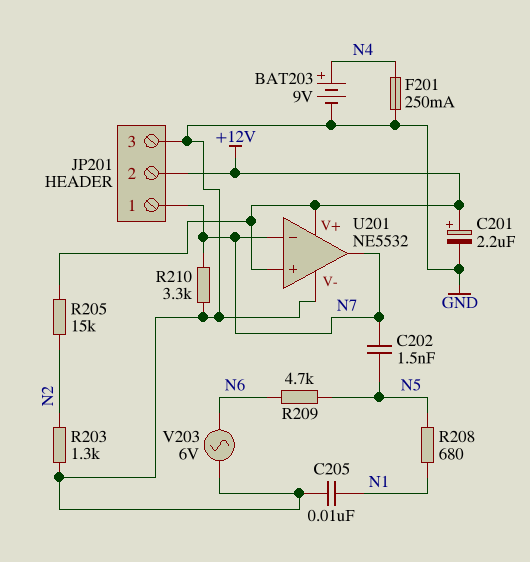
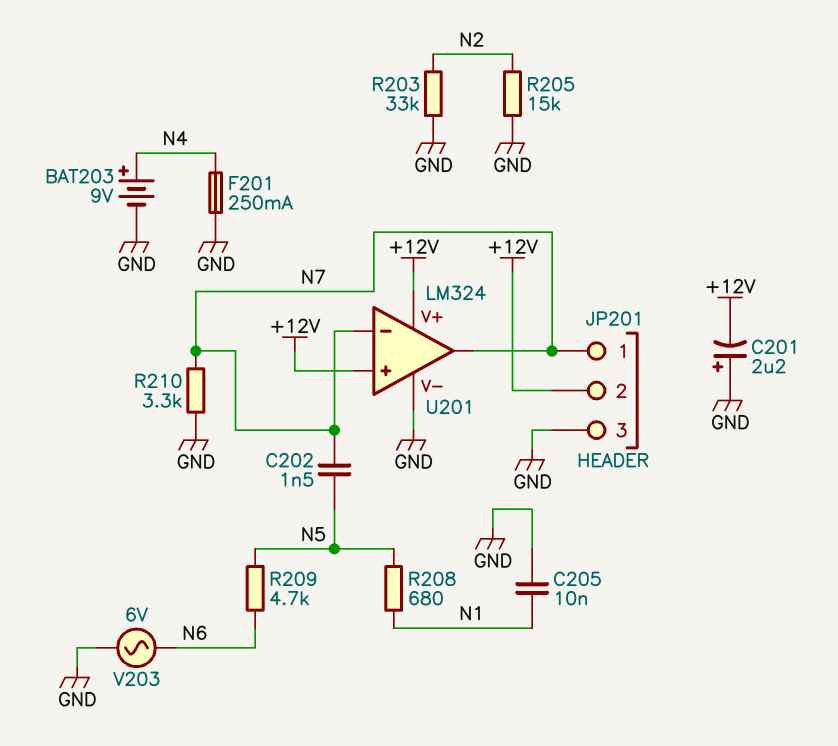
C201: 2.2uF (plus +12V, minus GND) -> 2.2uF (plus GND, minus +12V)
R203: 1.3k (GND, N2) -> 33k (GND, N2)
R205: 15k (+12V, N2) -> 15k (GND, N2)
U201: NE5532 -> LM324

